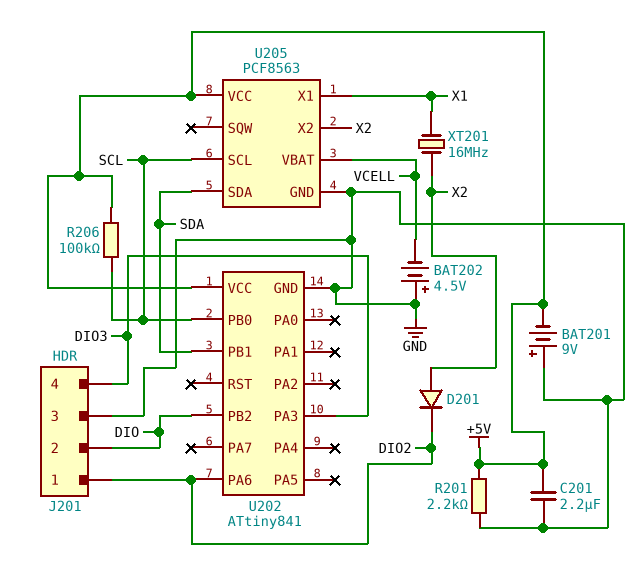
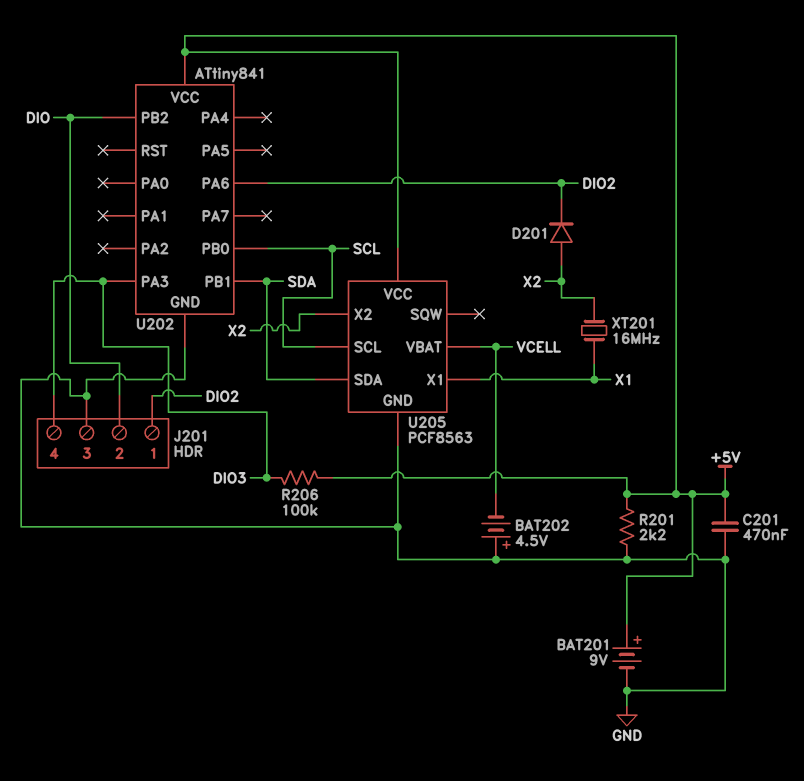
BAT201: 9V (plus GND, minus +5V) -> 9V (plus +5V, minus GND)
C201: 2.2uF (+5V, GND) -> 470nF (+5V, GND)
R206: 100k (+5V, SCL) -> 100k (+5V, DIO3)

